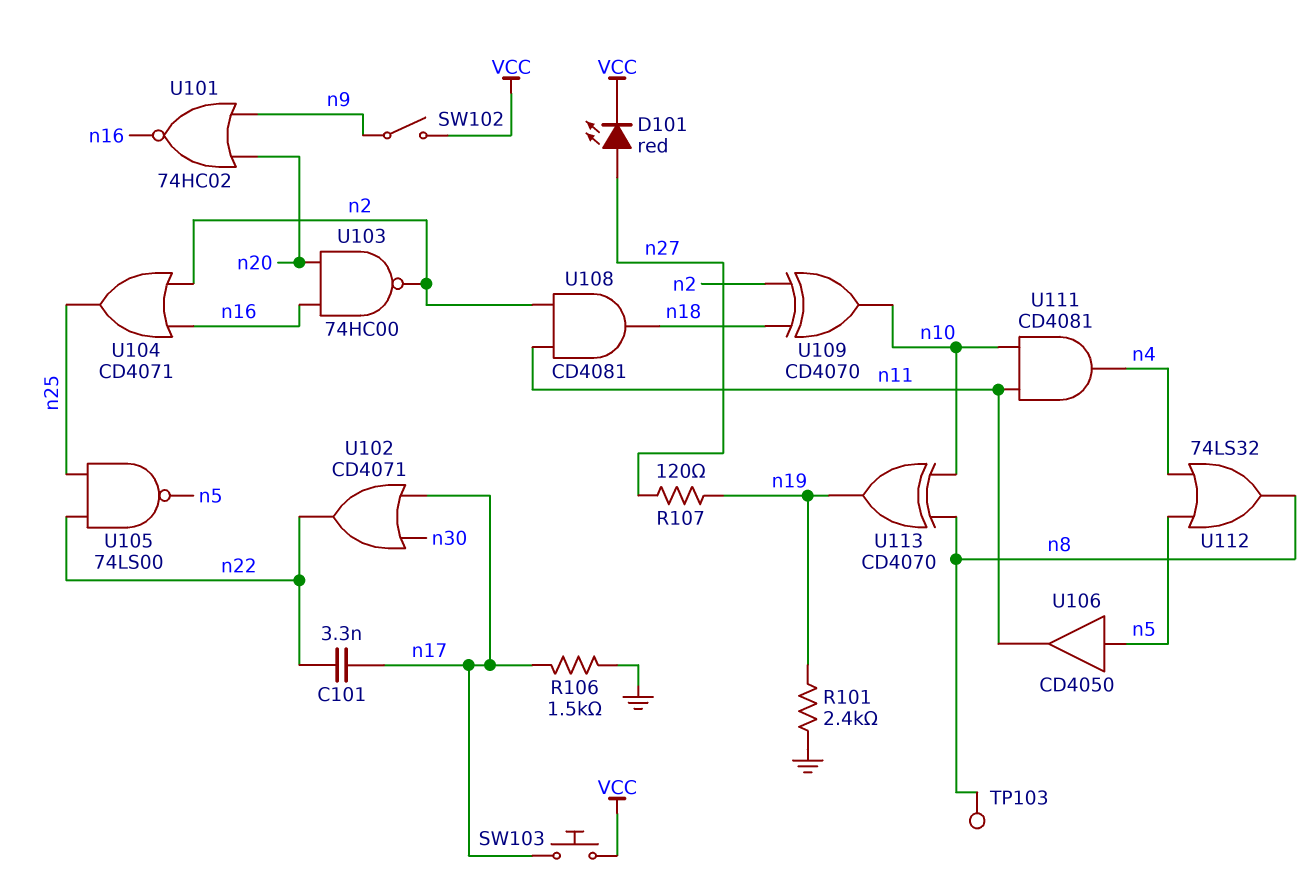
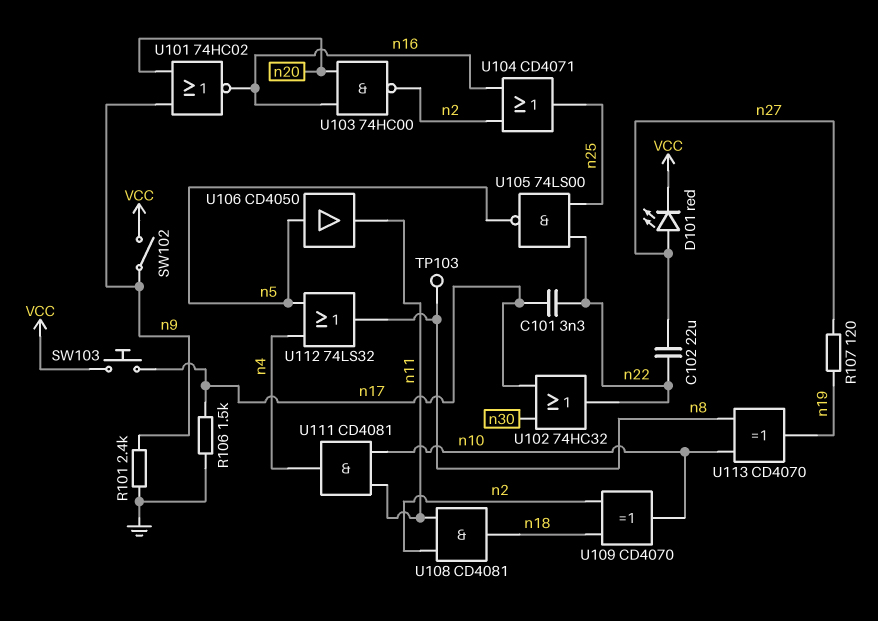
C102: none -> 22uF (n22, n27)
R101: 2.4k (GND, n19) -> 2.4k (GND, n9)
U102: OR CD4071 (in n17, in n30, out n22) -> OR 74HC32 (in n17, in n30, out n22)

